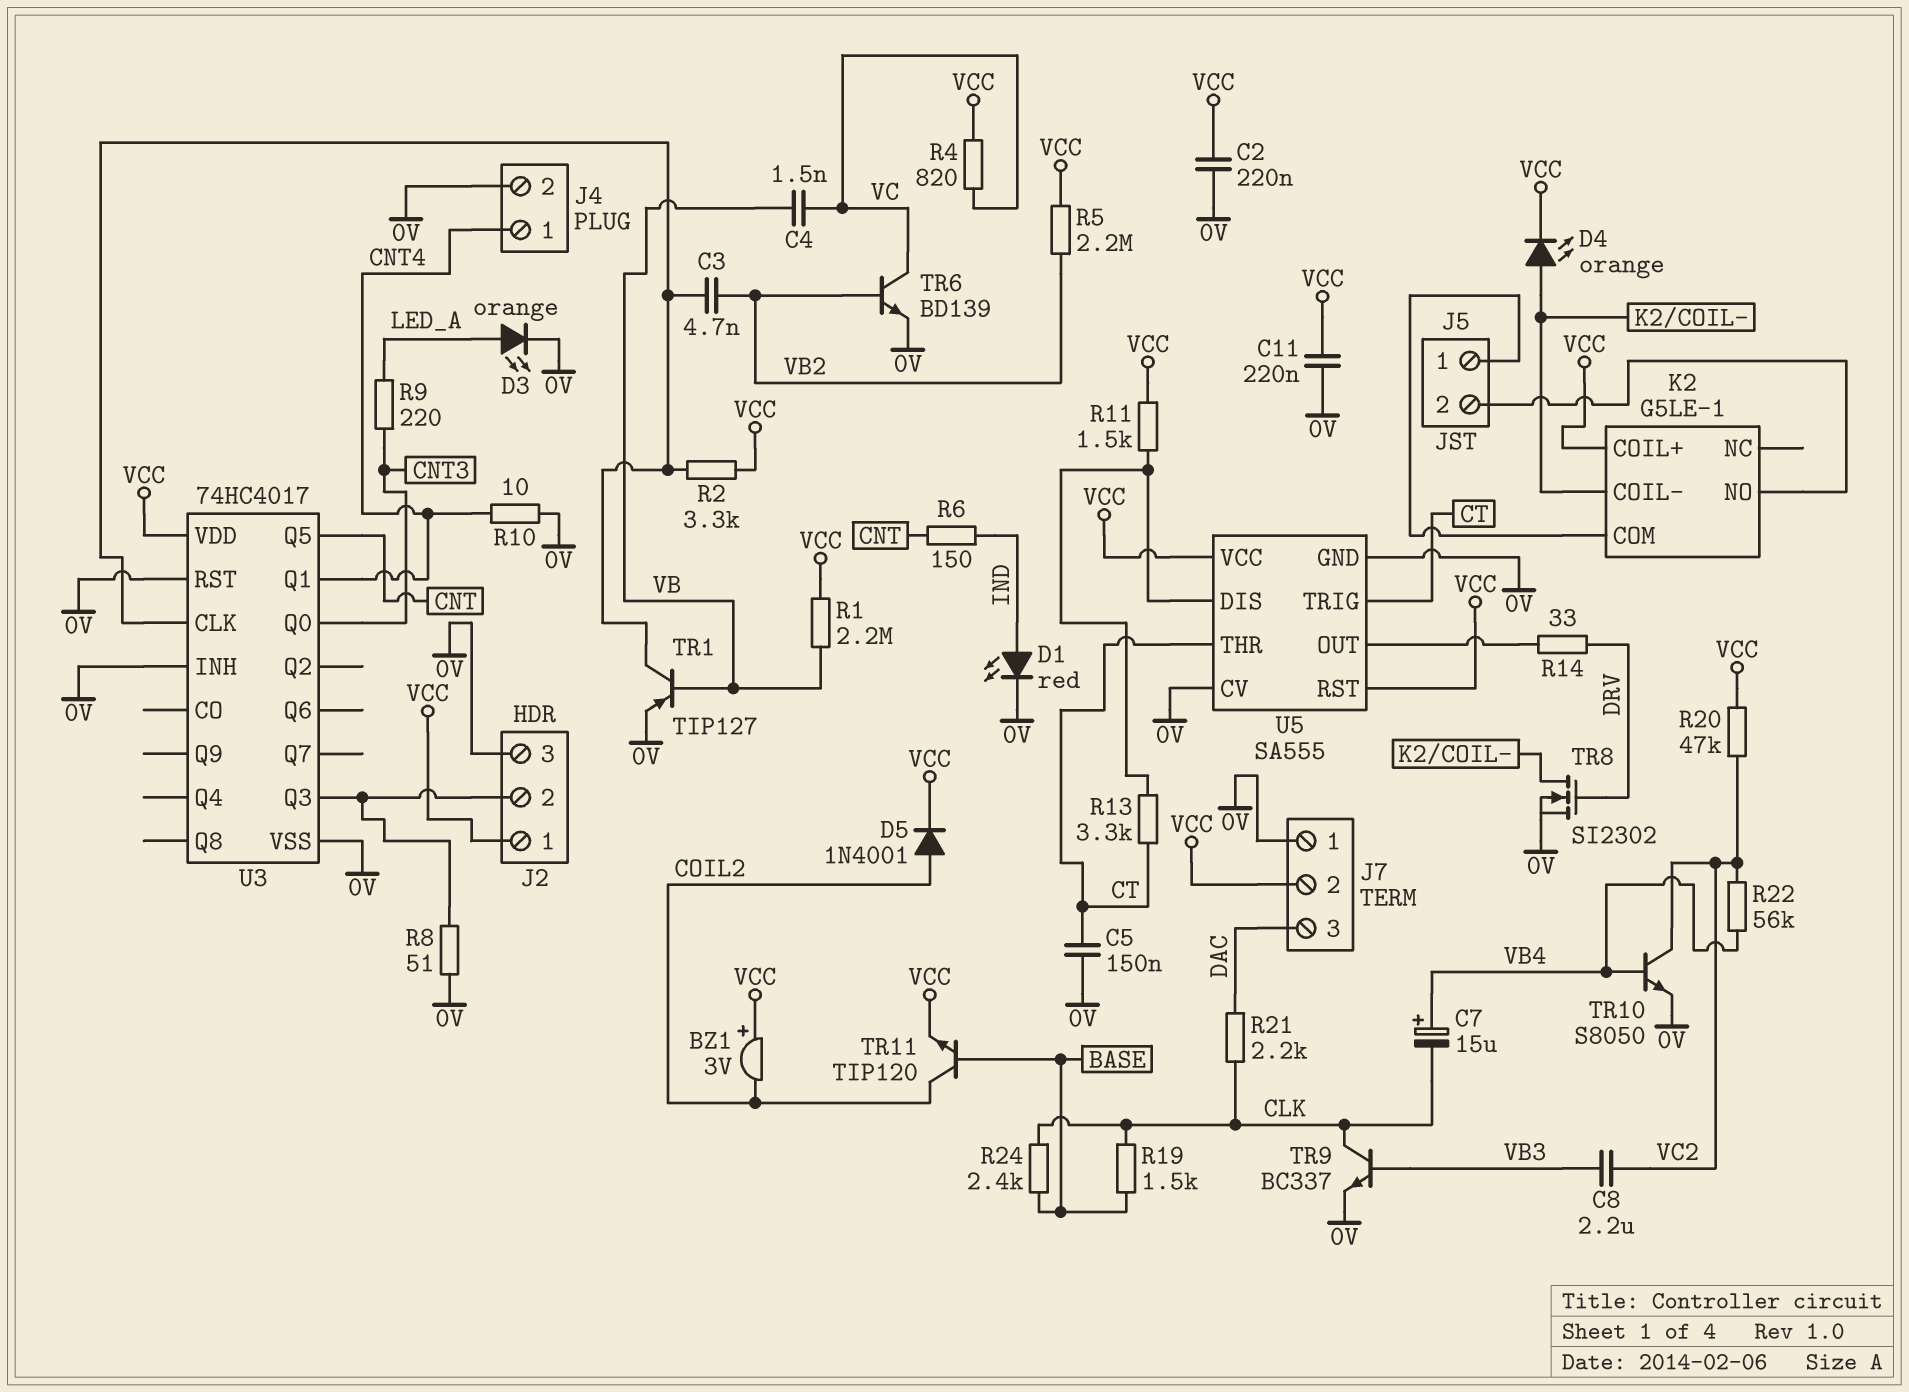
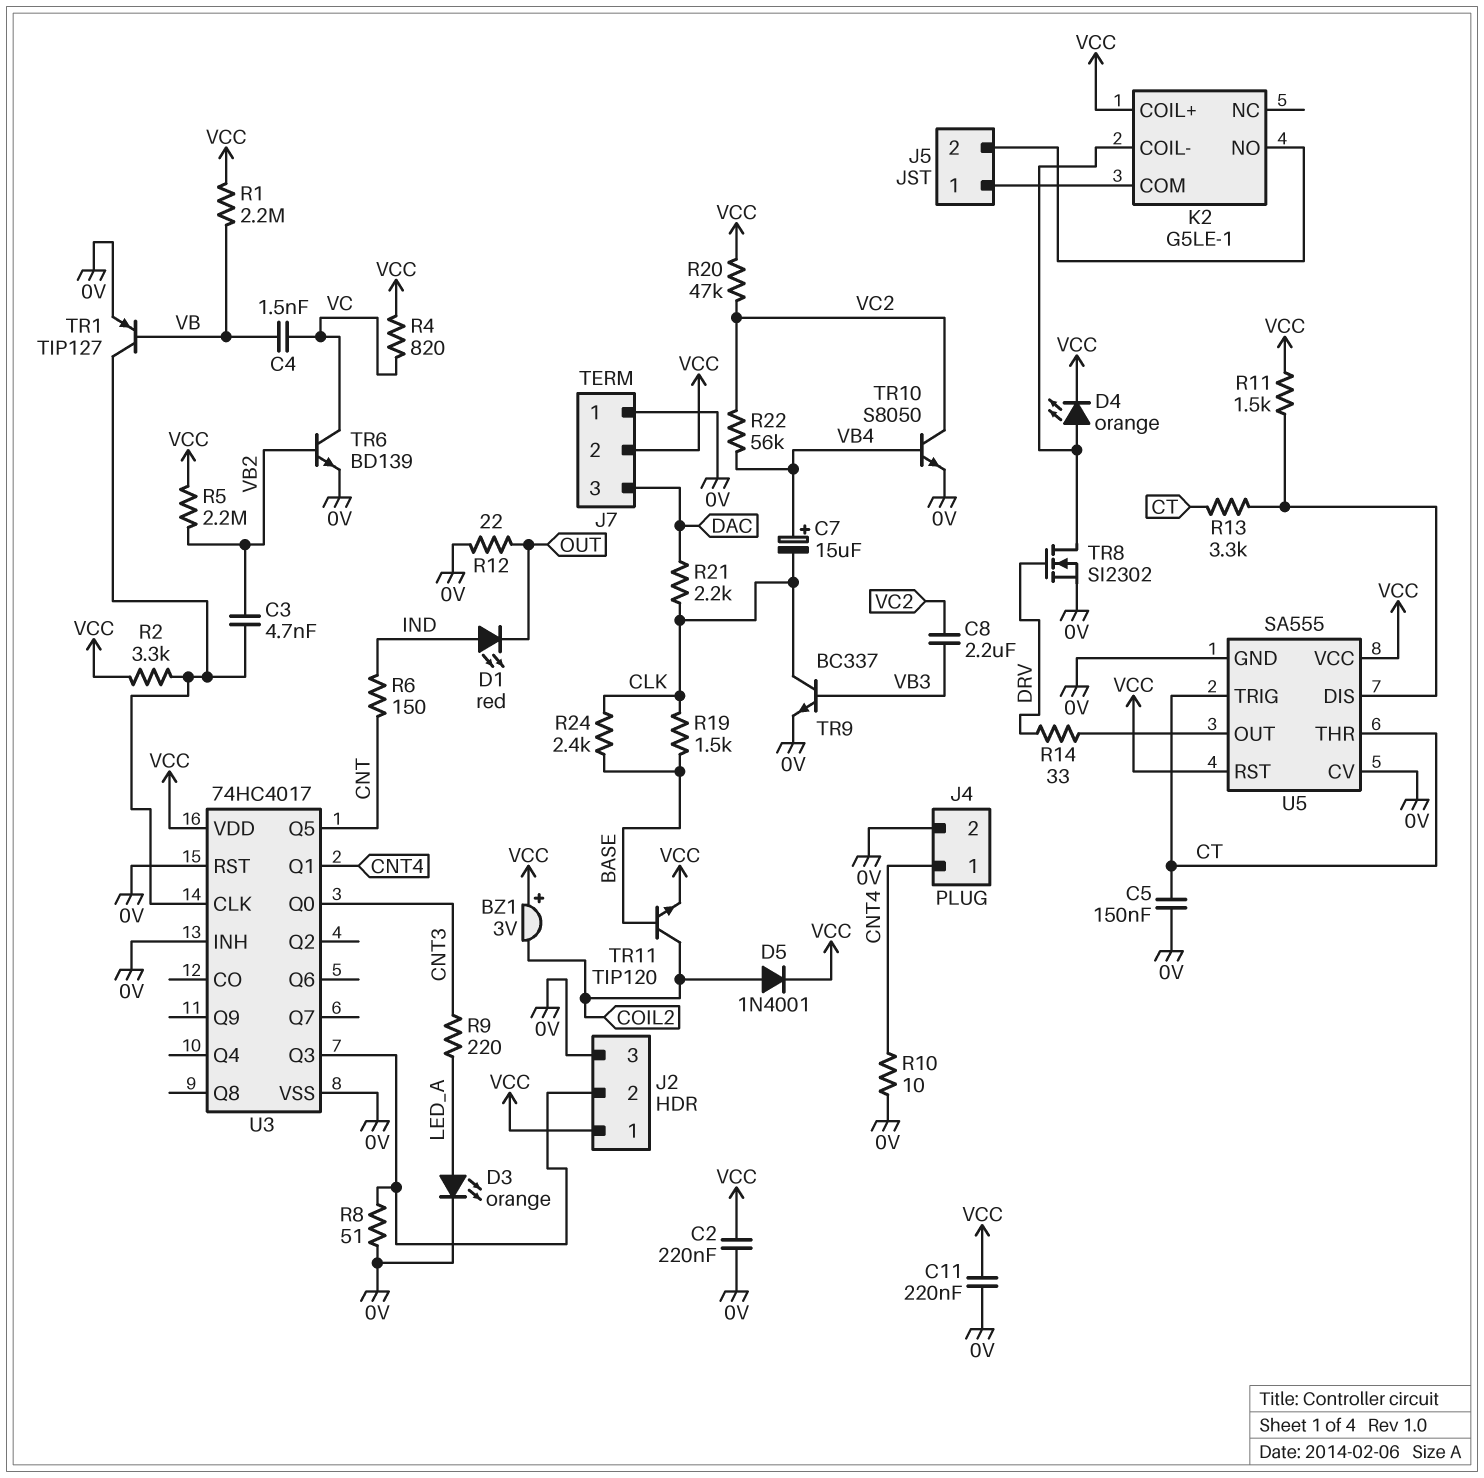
D1: LED red (A IND, K 0V) -> LED red (A IND, K OUT)
R12: none -> 22 (0V, OUT)

